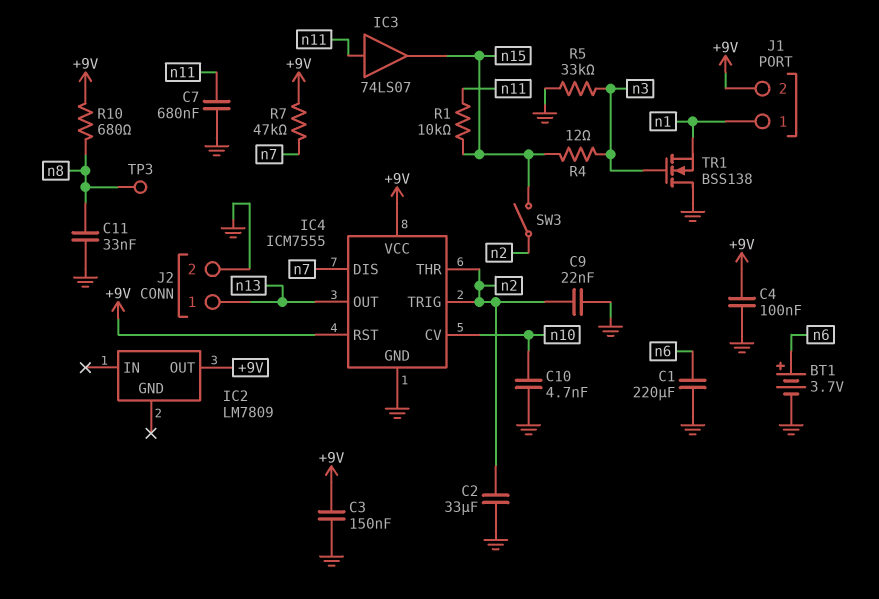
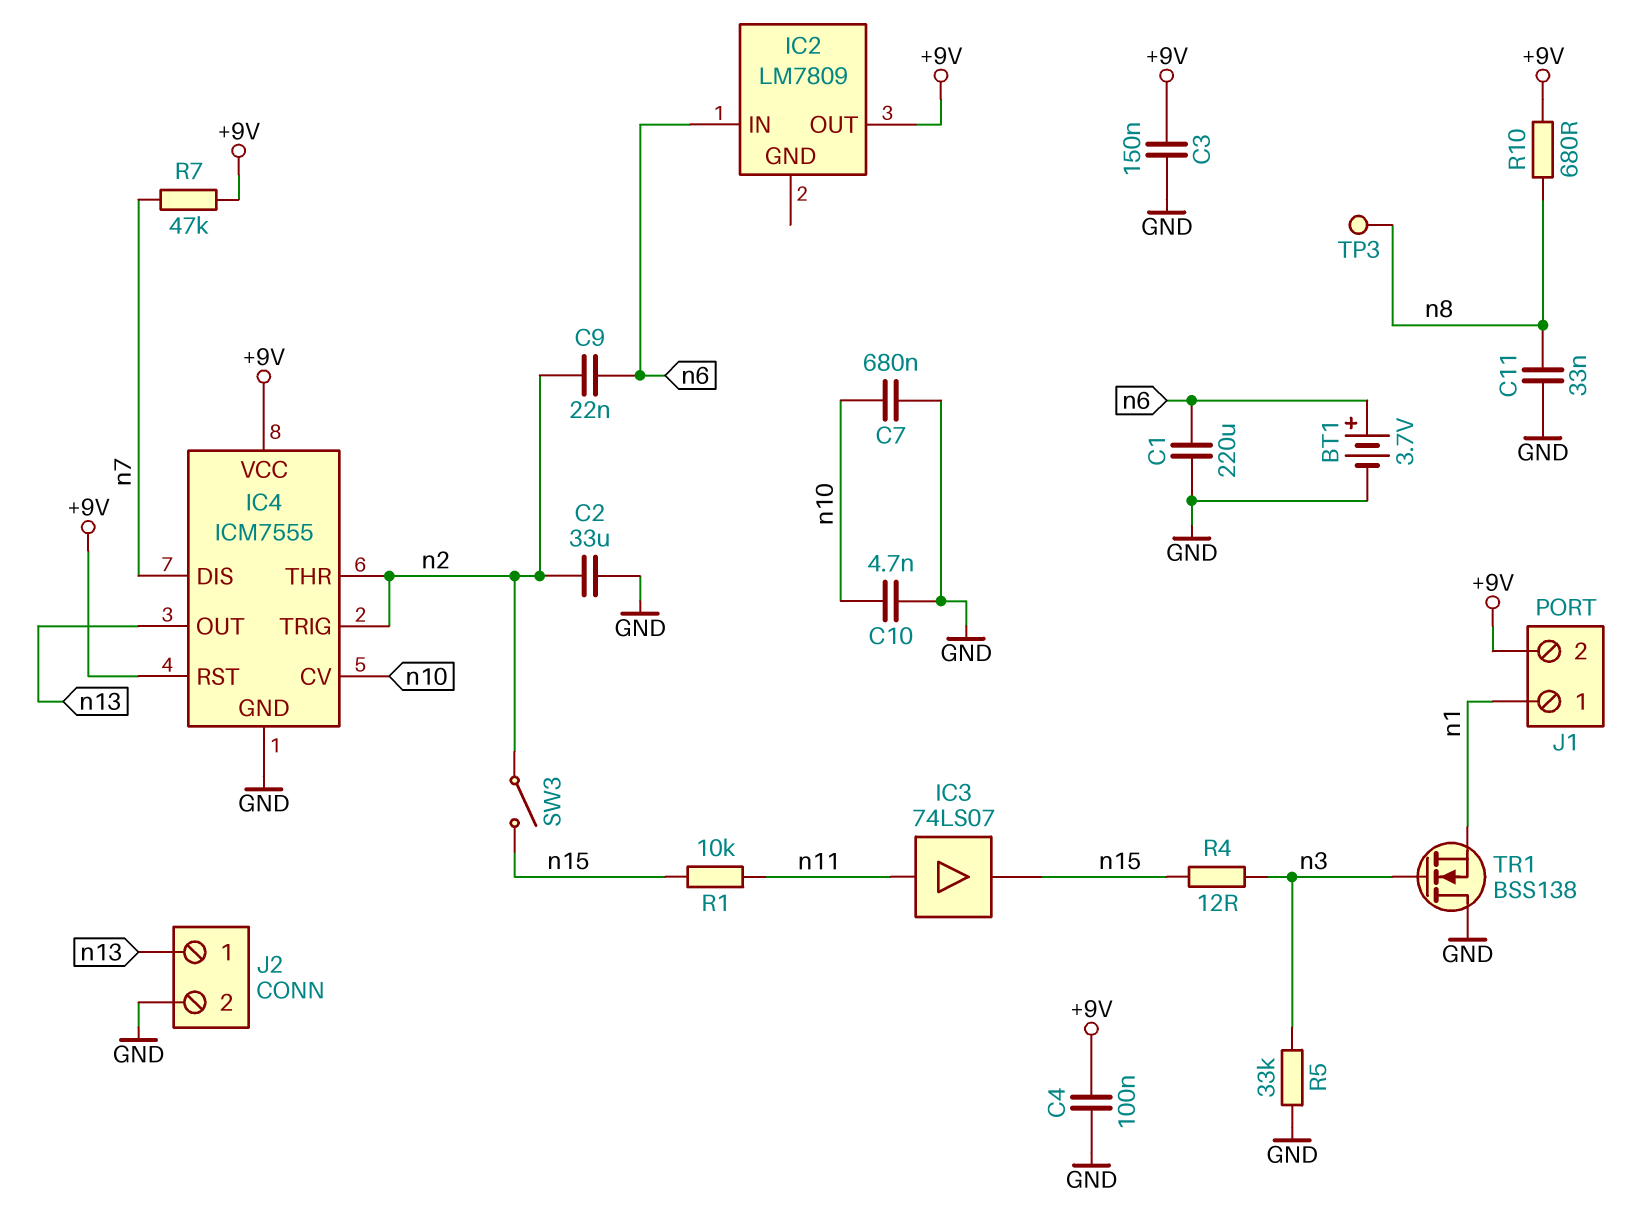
C7: 680nF (GND, n11) -> 680nF (GND, n10)
C9: 22nF (GND, n2) -> 22nF (n2, n6)
IC2 pin IN: none -> n6

